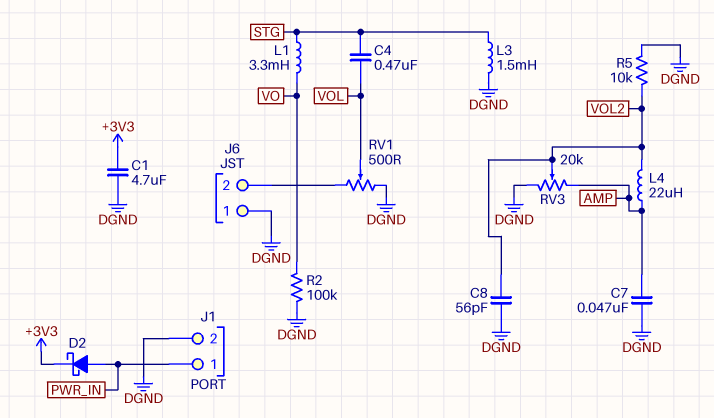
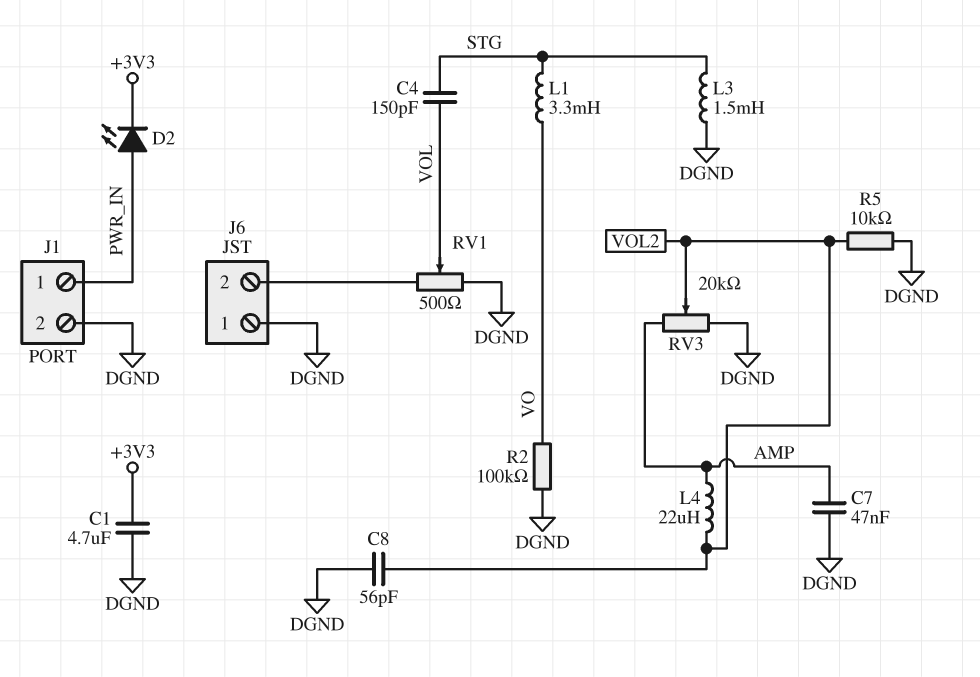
C4: 470nF (STG, VOL) -> 150pF (STG, VOL)
D2: schottky (A PWR_IN, K +3V3) -> LED (A PWR_IN, K +3V3)

